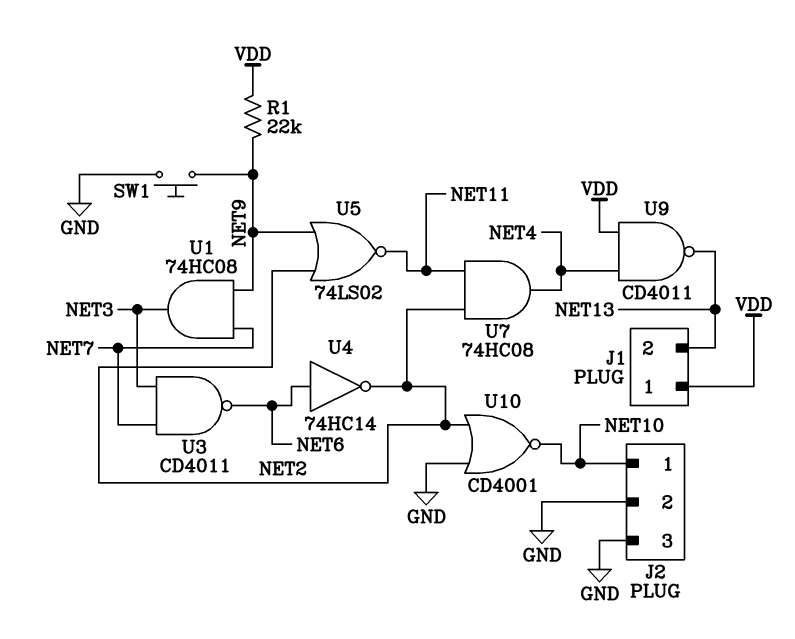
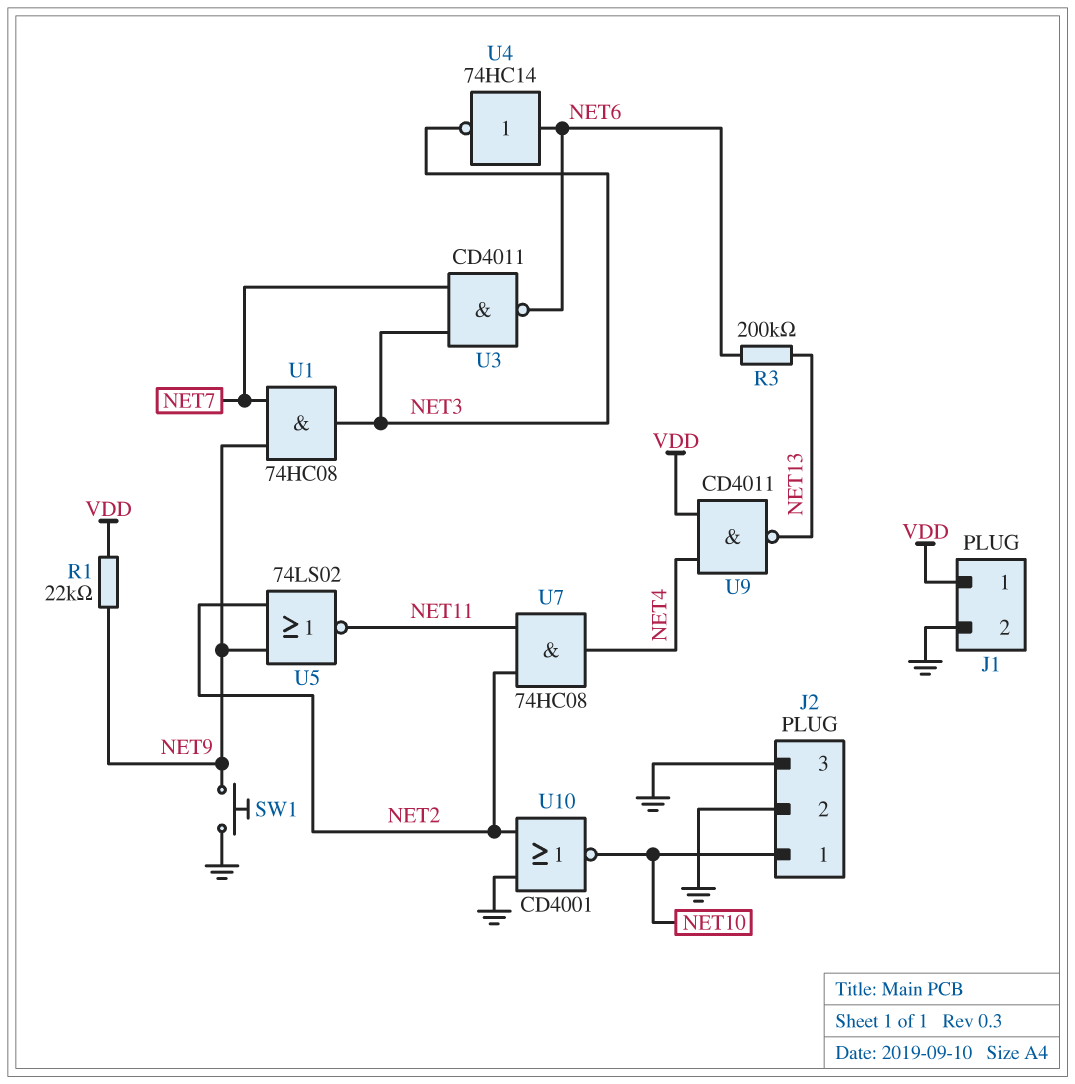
J1 pin 2: NET13 -> GND
R3: none -> 200k (NET6, NET13)
U4: NOT 74HC14 (in NET6, out NET2) -> NOT 74HC14 (in NET6, out NET3)

